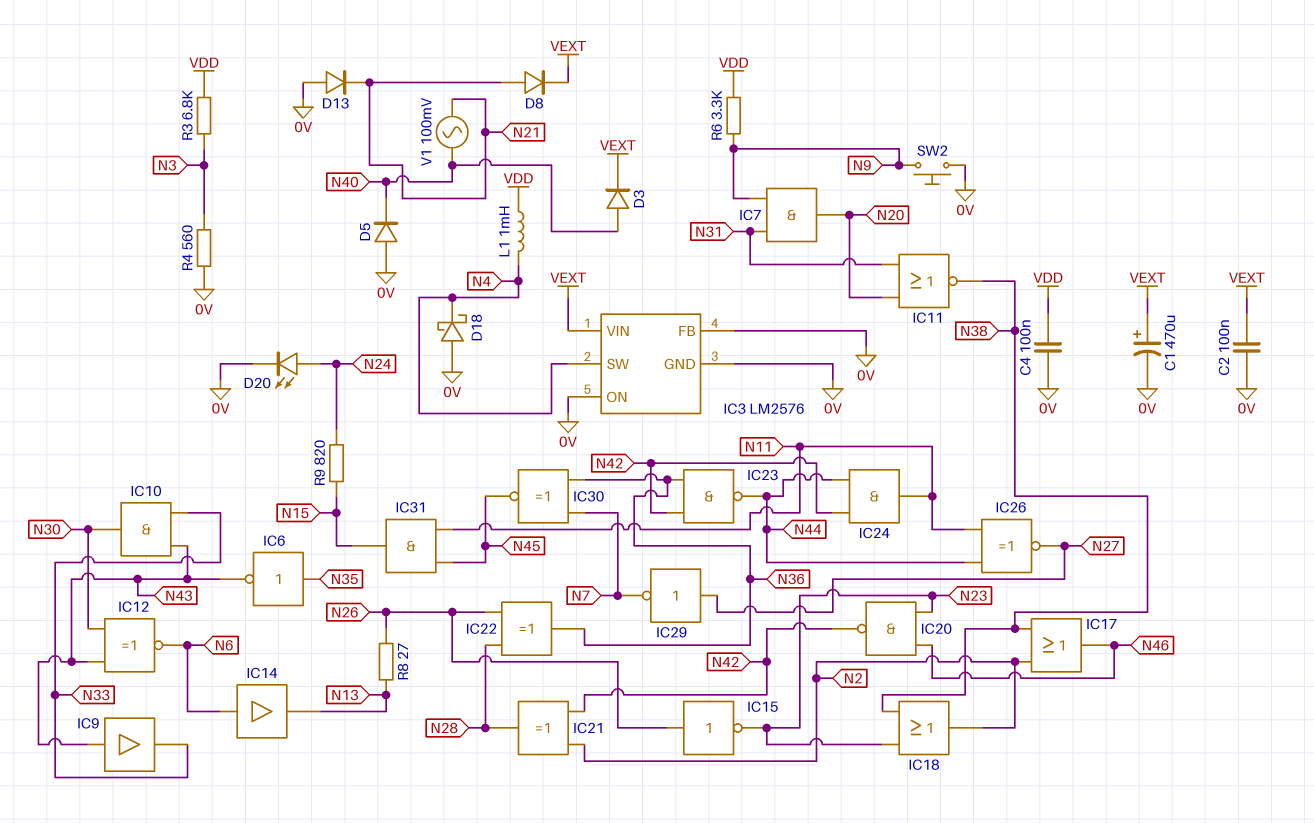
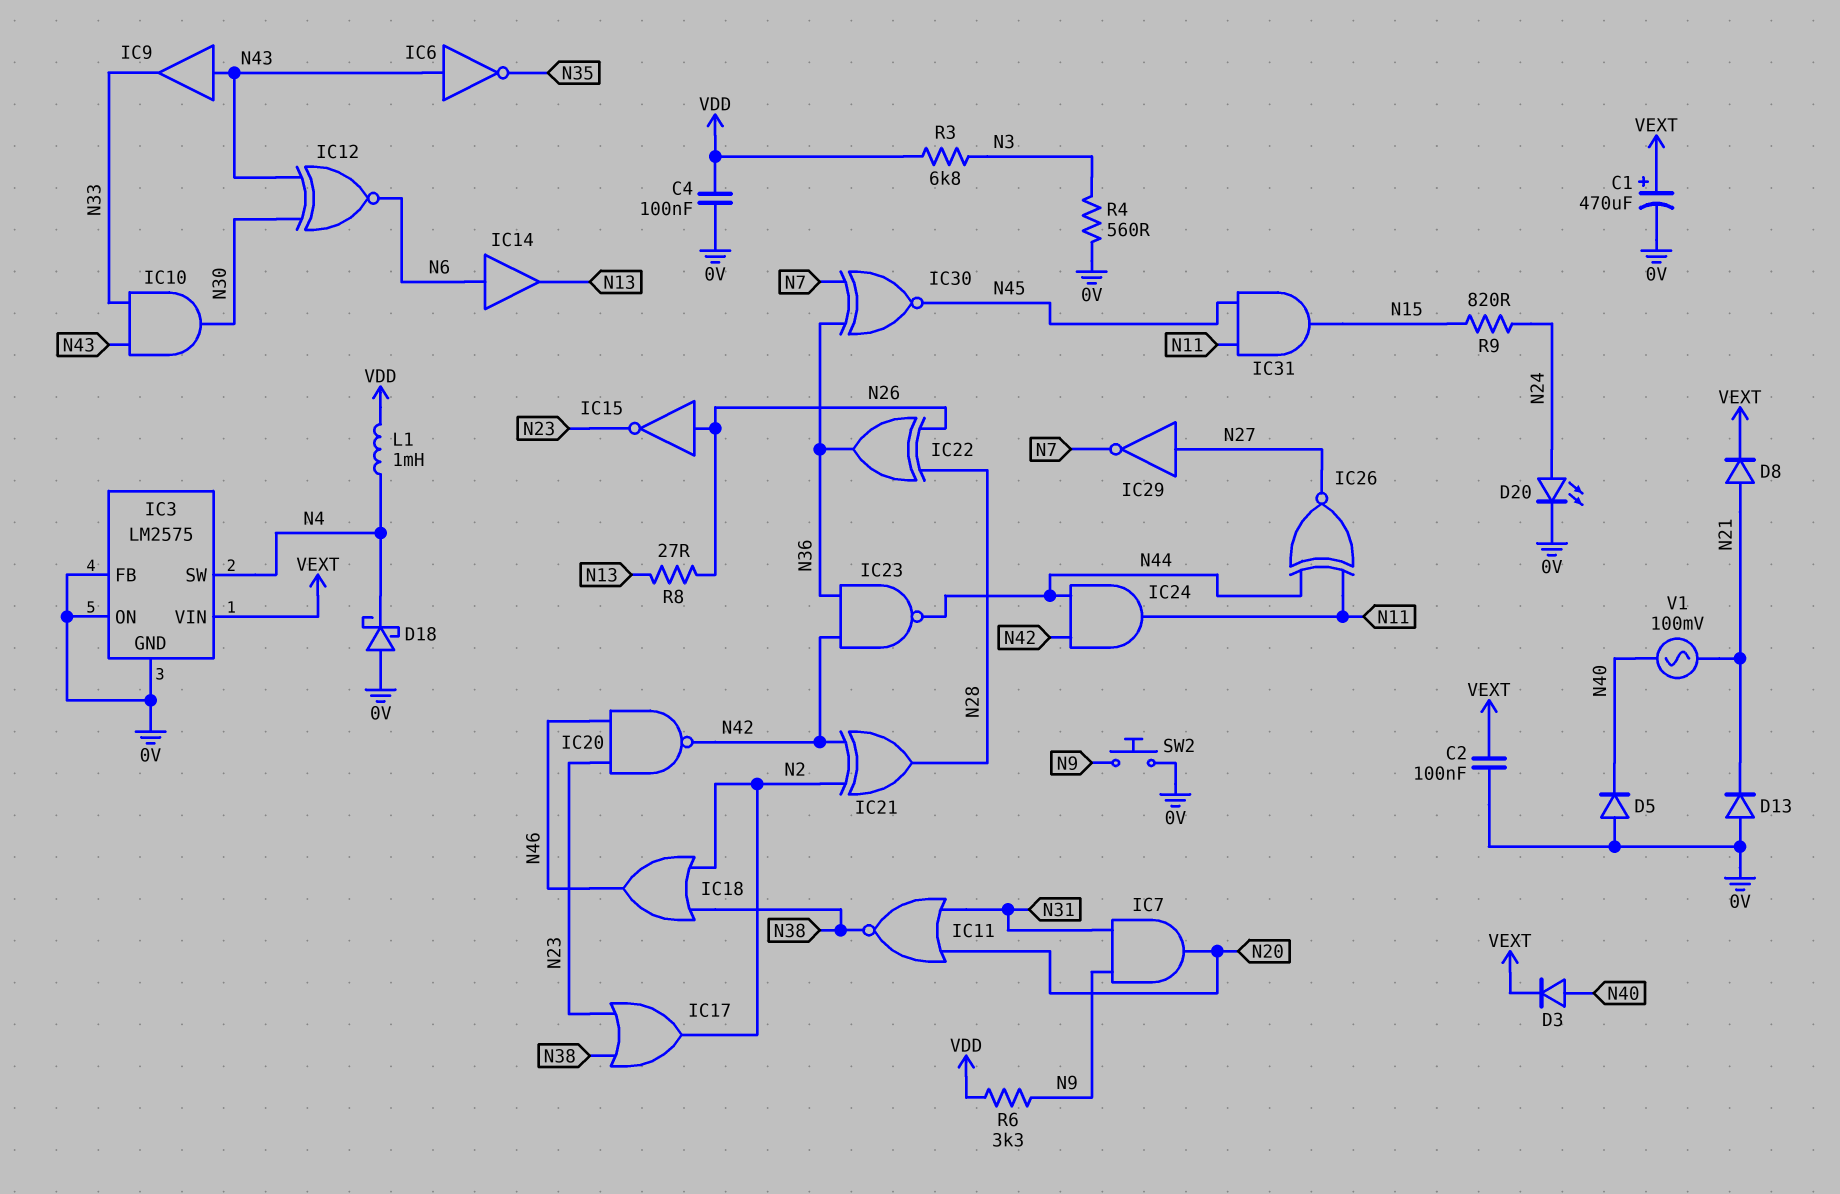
IC3: LM2576 -> LM2575
IC6: NOT (in N35, out N43) -> NOT (in N43, out N35)
IC17: OR (in N2, in N38, out N46) -> OR (in N23, in N38, out N2)
IC18: OR (in N23, in N38, out N2) -> OR (in N2, in N38, out N46)

